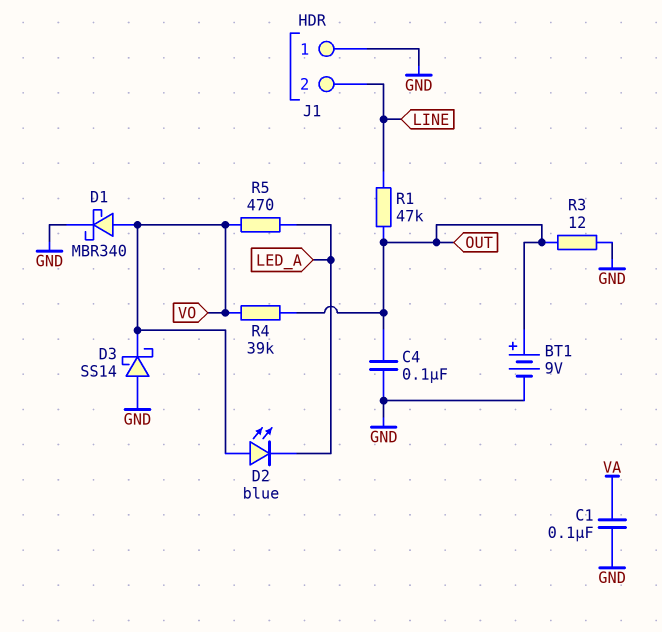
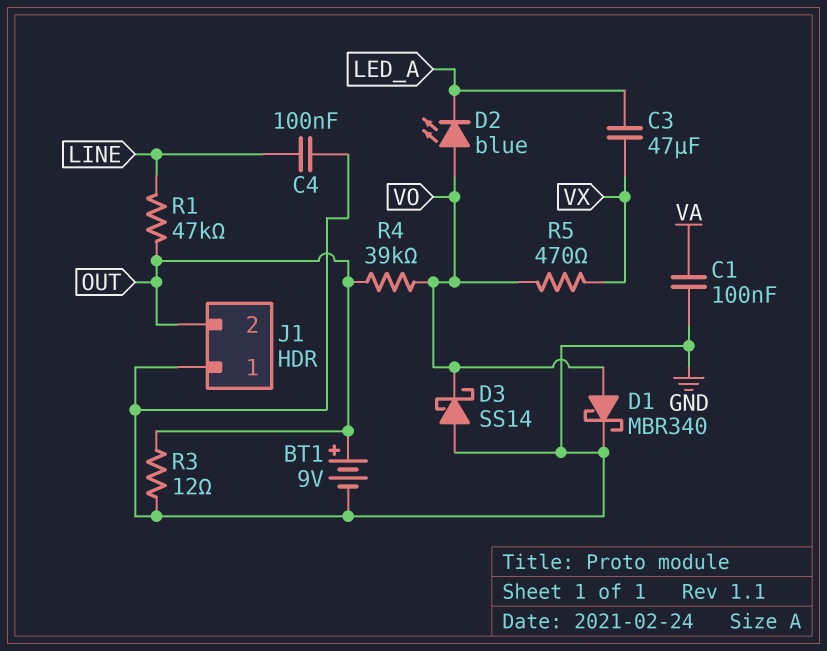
C3: none -> 47uF (LED_A, VX)
C4: 100nF (GND, OUT) -> 100nF (GND, LINE)
J1 pin 2: LINE -> OUT
R5: 470 (LED_A, VO) -> 470 (VO, VX)

